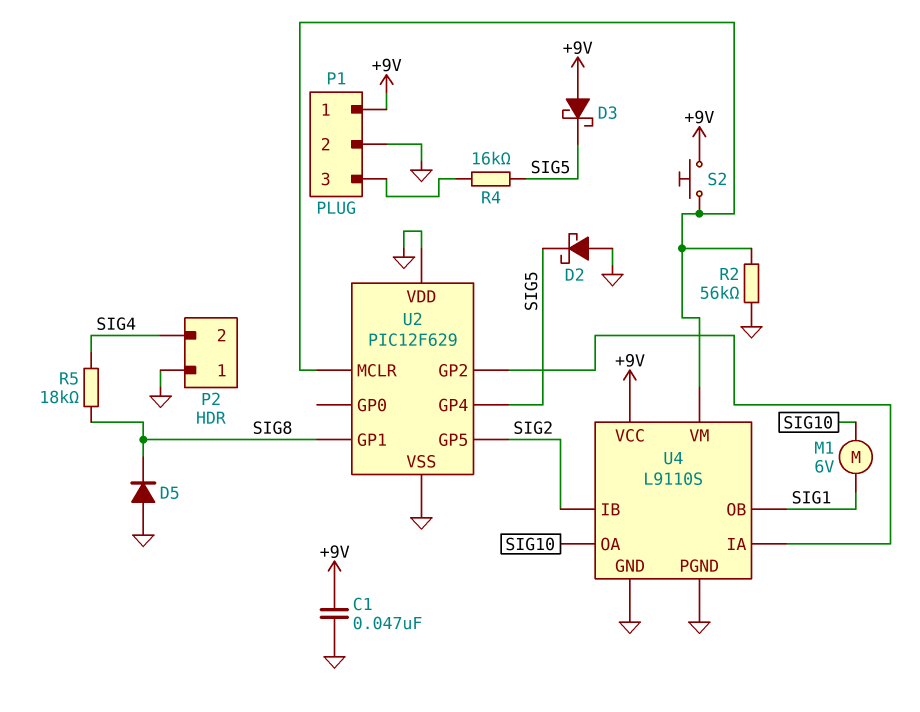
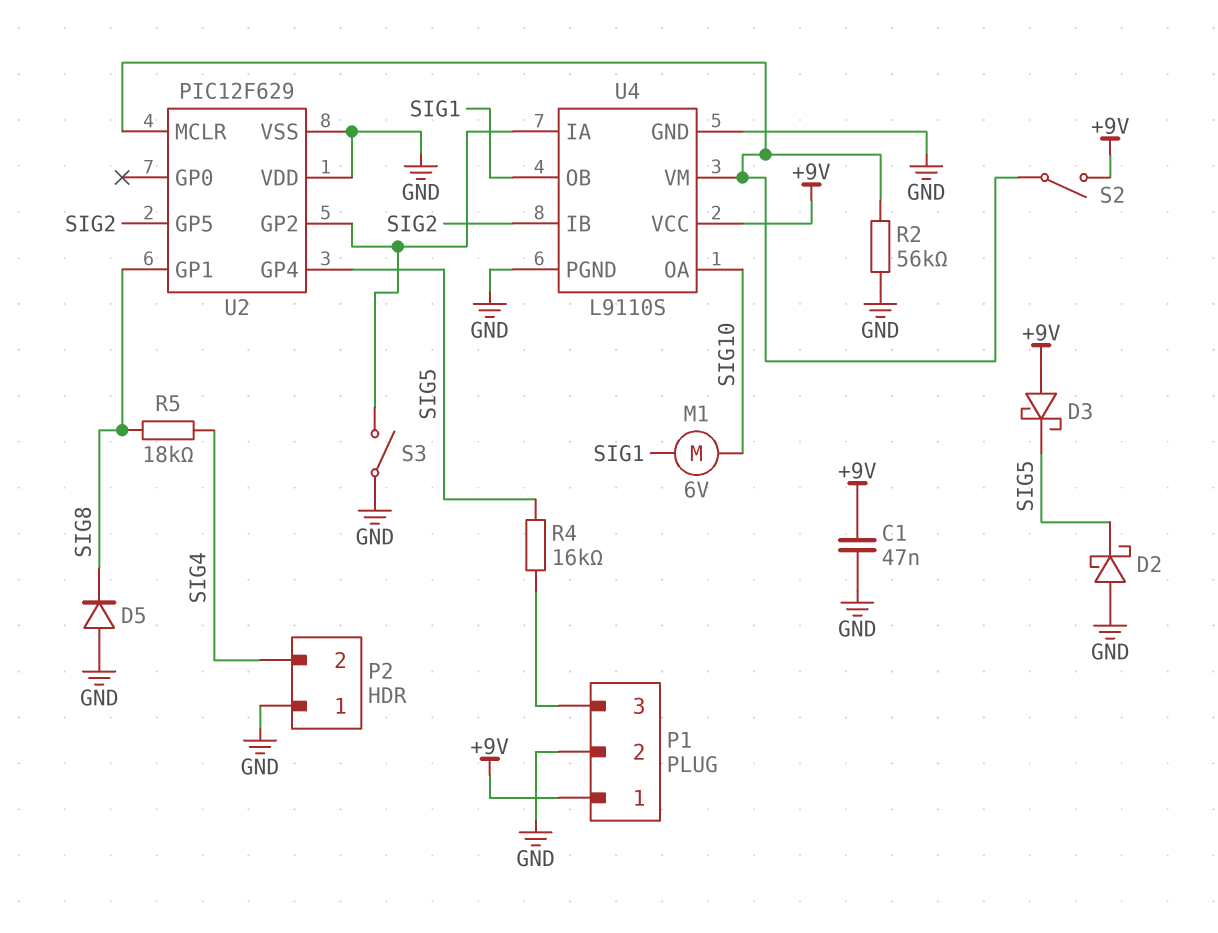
S2: button (+9V, U2/MCLR) -> switch (+9V, U2/MCLR)
S3: none -> switch (GND, U2/GP2)

